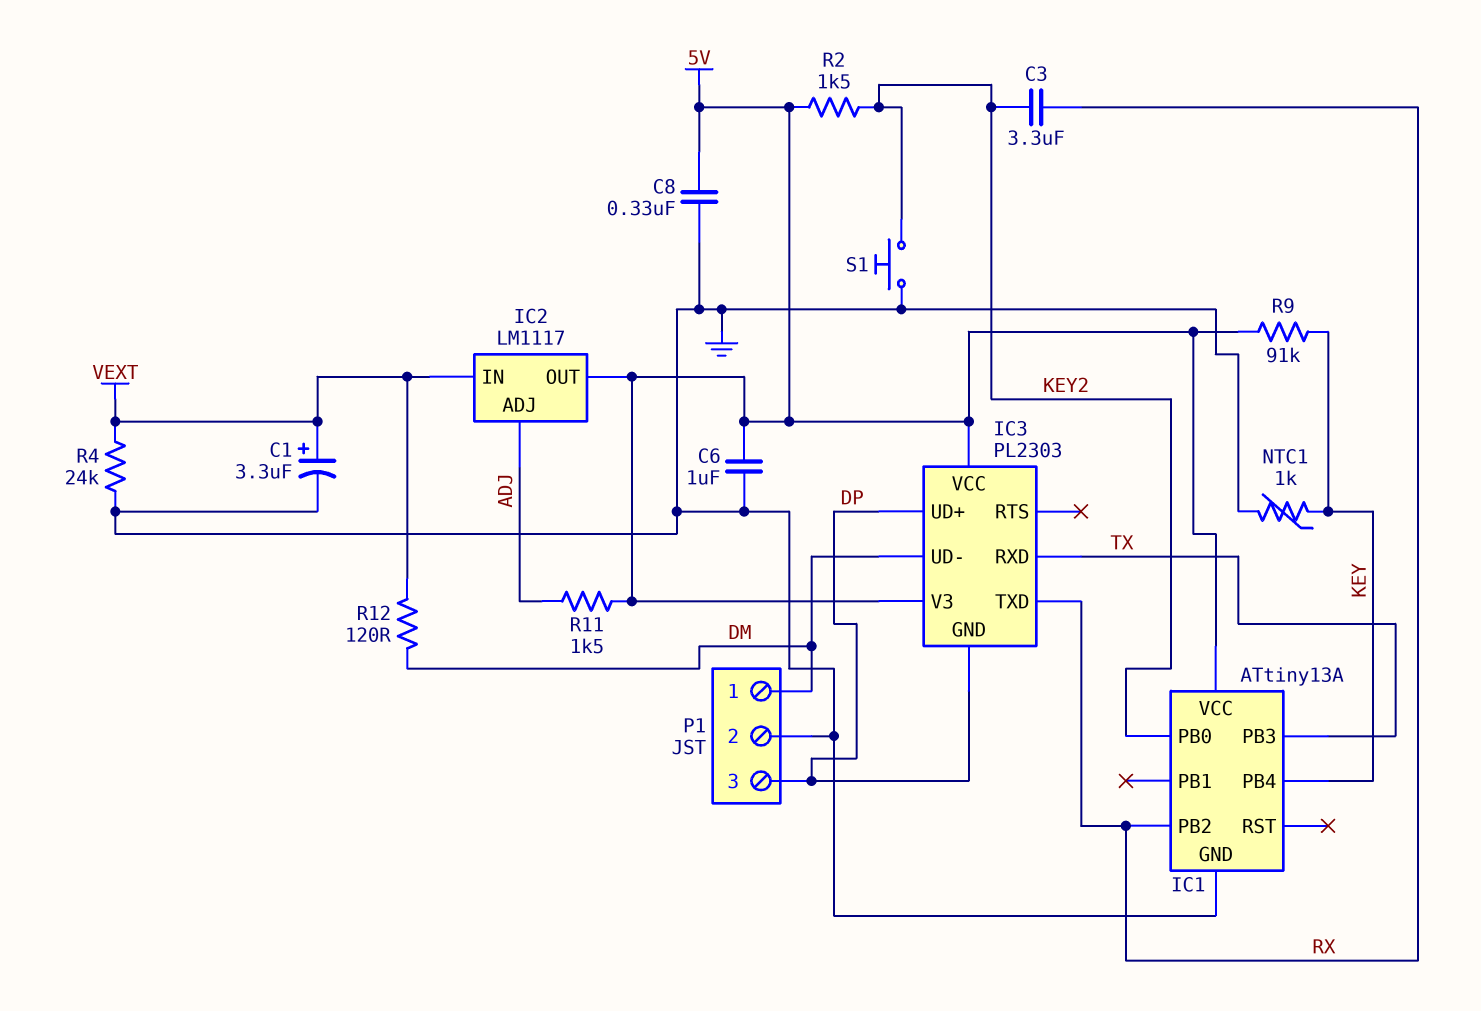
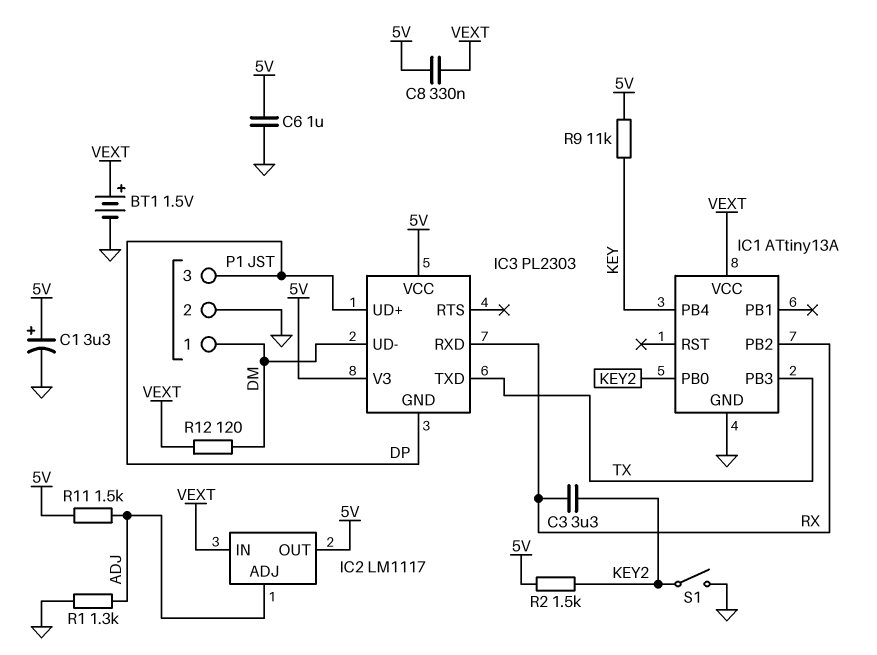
BT1: none -> 1.5V (plus VEXT, minus GND)
C1: 3.3uF (plus VEXT, minus GND) -> 3.3uF (plus 5V, minus GND)
C8: 330nF (5V, GND) -> 330nF (5V, VEXT)
IC1 pin VCC: 5V -> VEXT
IC3 pin RXD: TX -> RX
IC3 pin TXD: RX -> TX
NTC1: 1k (GND, KEY) -> none
R1: none -> 1.3k (ADJ, GND)
R4: 24k (GND, VEXT) -> none
R9: 91k (5V, KEY) -> 11k (5V, KEY)
S1: button (GND, KEY2) -> switch (GND, KEY2)

